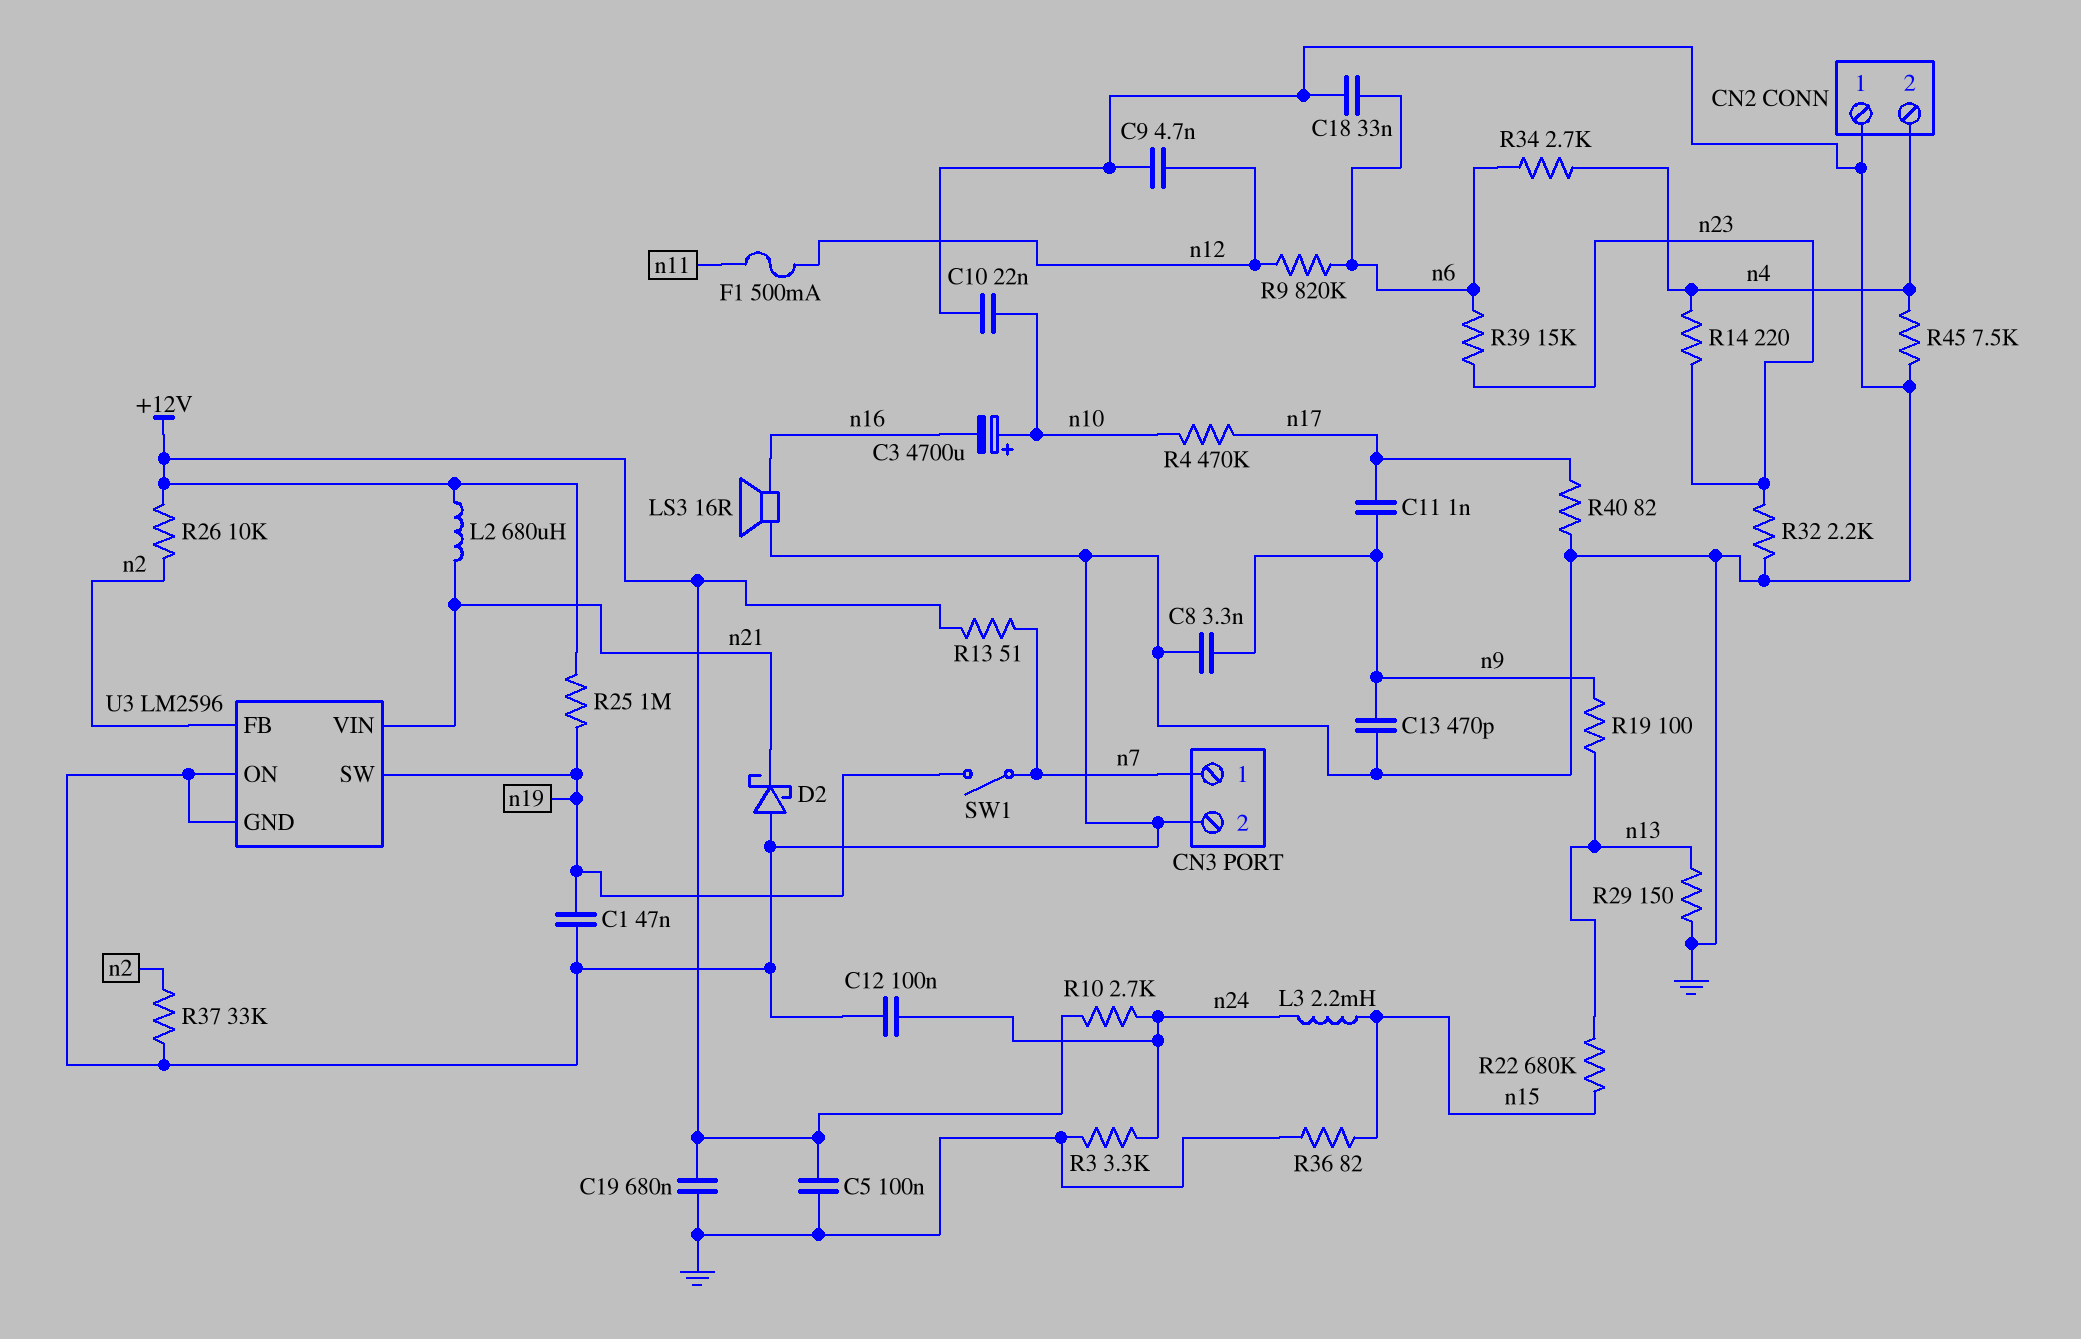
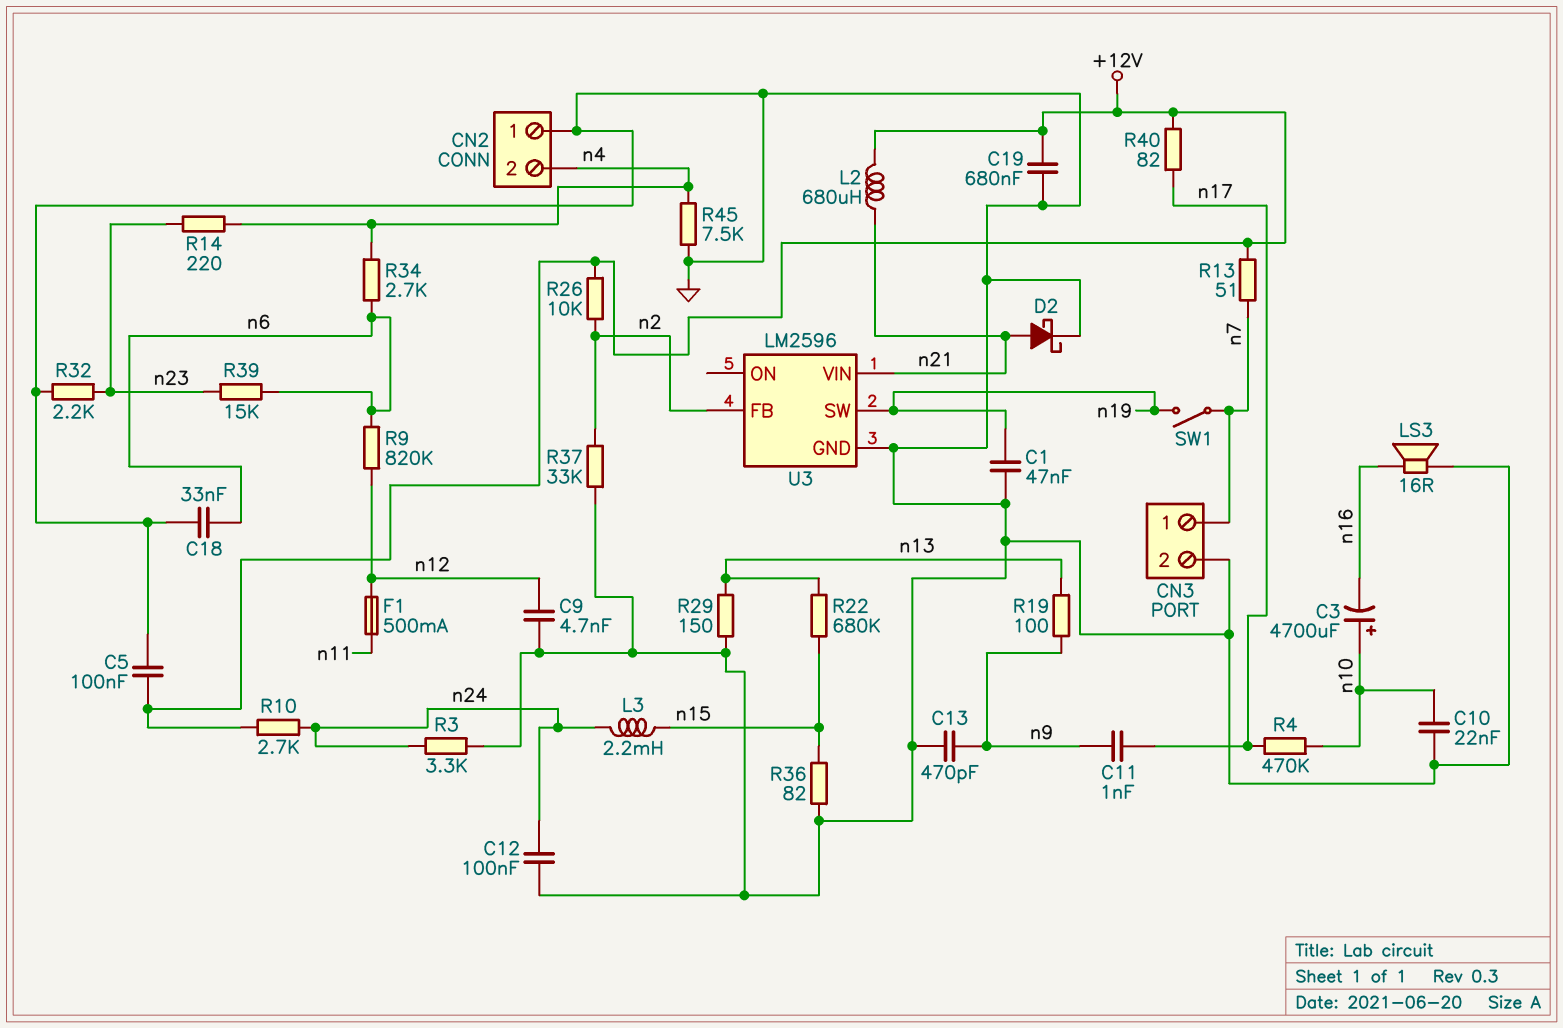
C8: 3.3nF (GND, n9) -> none
D2: schottky (A GND, K n21) -> schottky (A n21, K GND)
R25: 1M (+12V, n19) -> none
R40: 82 (GND, n17) -> 82 (+12V, n17)
U3 pin ON: GND -> none

